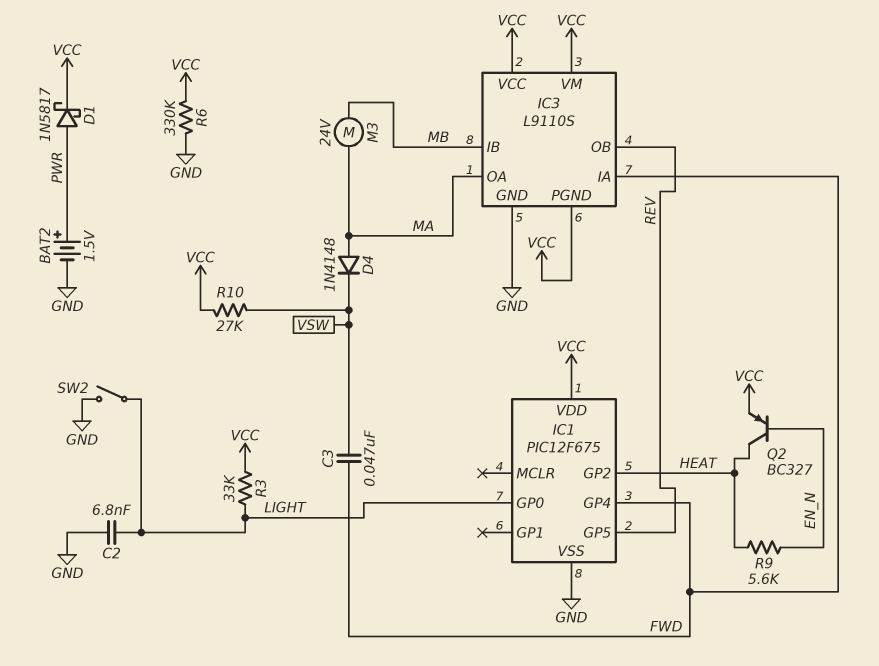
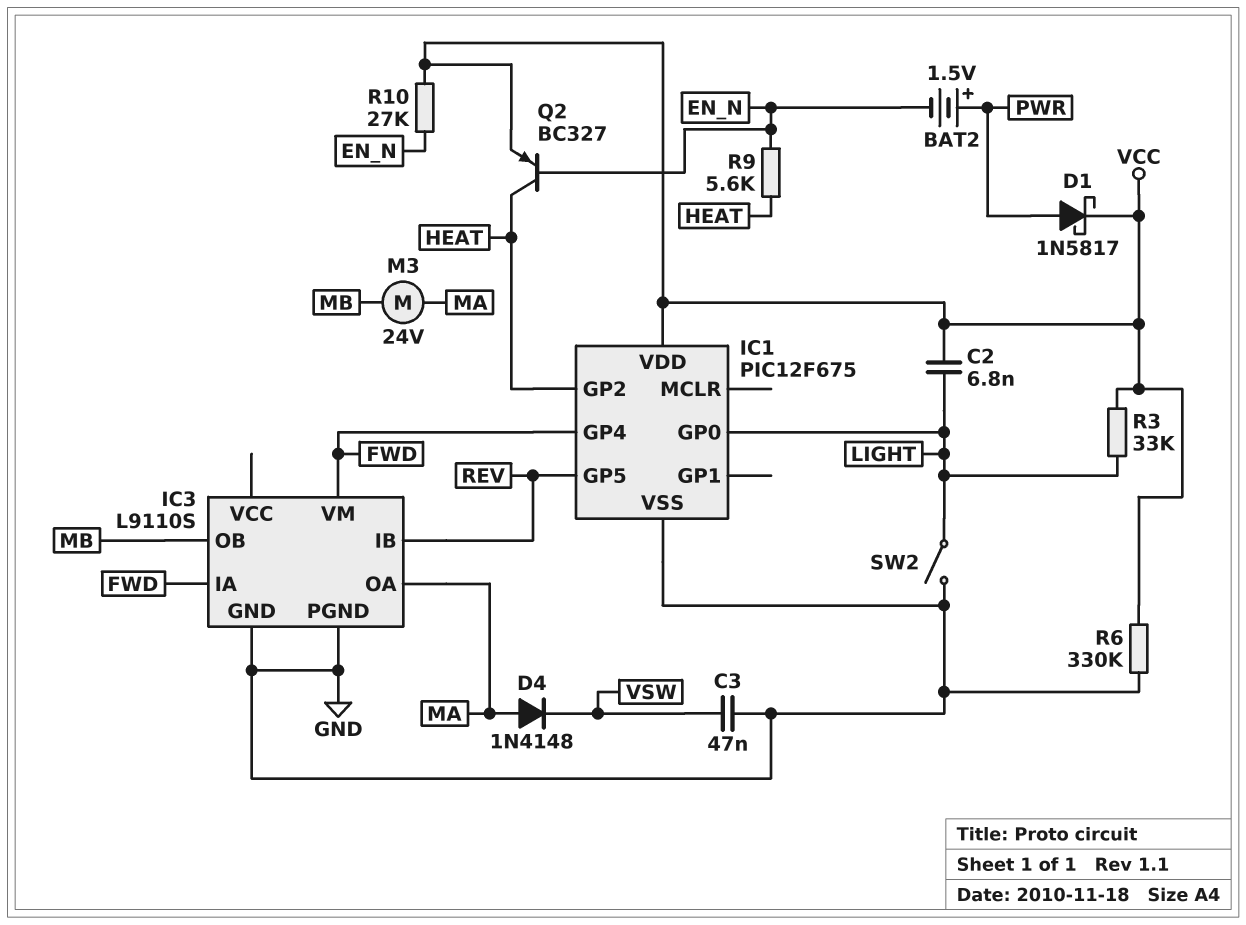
BAT2: 1.5V (plus PWR, minus GND) -> 1.5V (plus PWR, minus EN_N)
C2: 6.8nF (GND, LIGHT) -> 6.8nF (LIGHT, VCC)
C3: 47nF (FWD, VSW) -> 47nF (GND, VSW)
IC3 pin IB: MB -> REV
IC3 pin OB: REV -> MB
IC3 pin PGND: VCC -> GND
IC3 pin VCC: VCC -> none
IC3 pin VM: VCC -> FWD
R10: 27k (VCC, VSW) -> 27k (EN_N, VCC)

